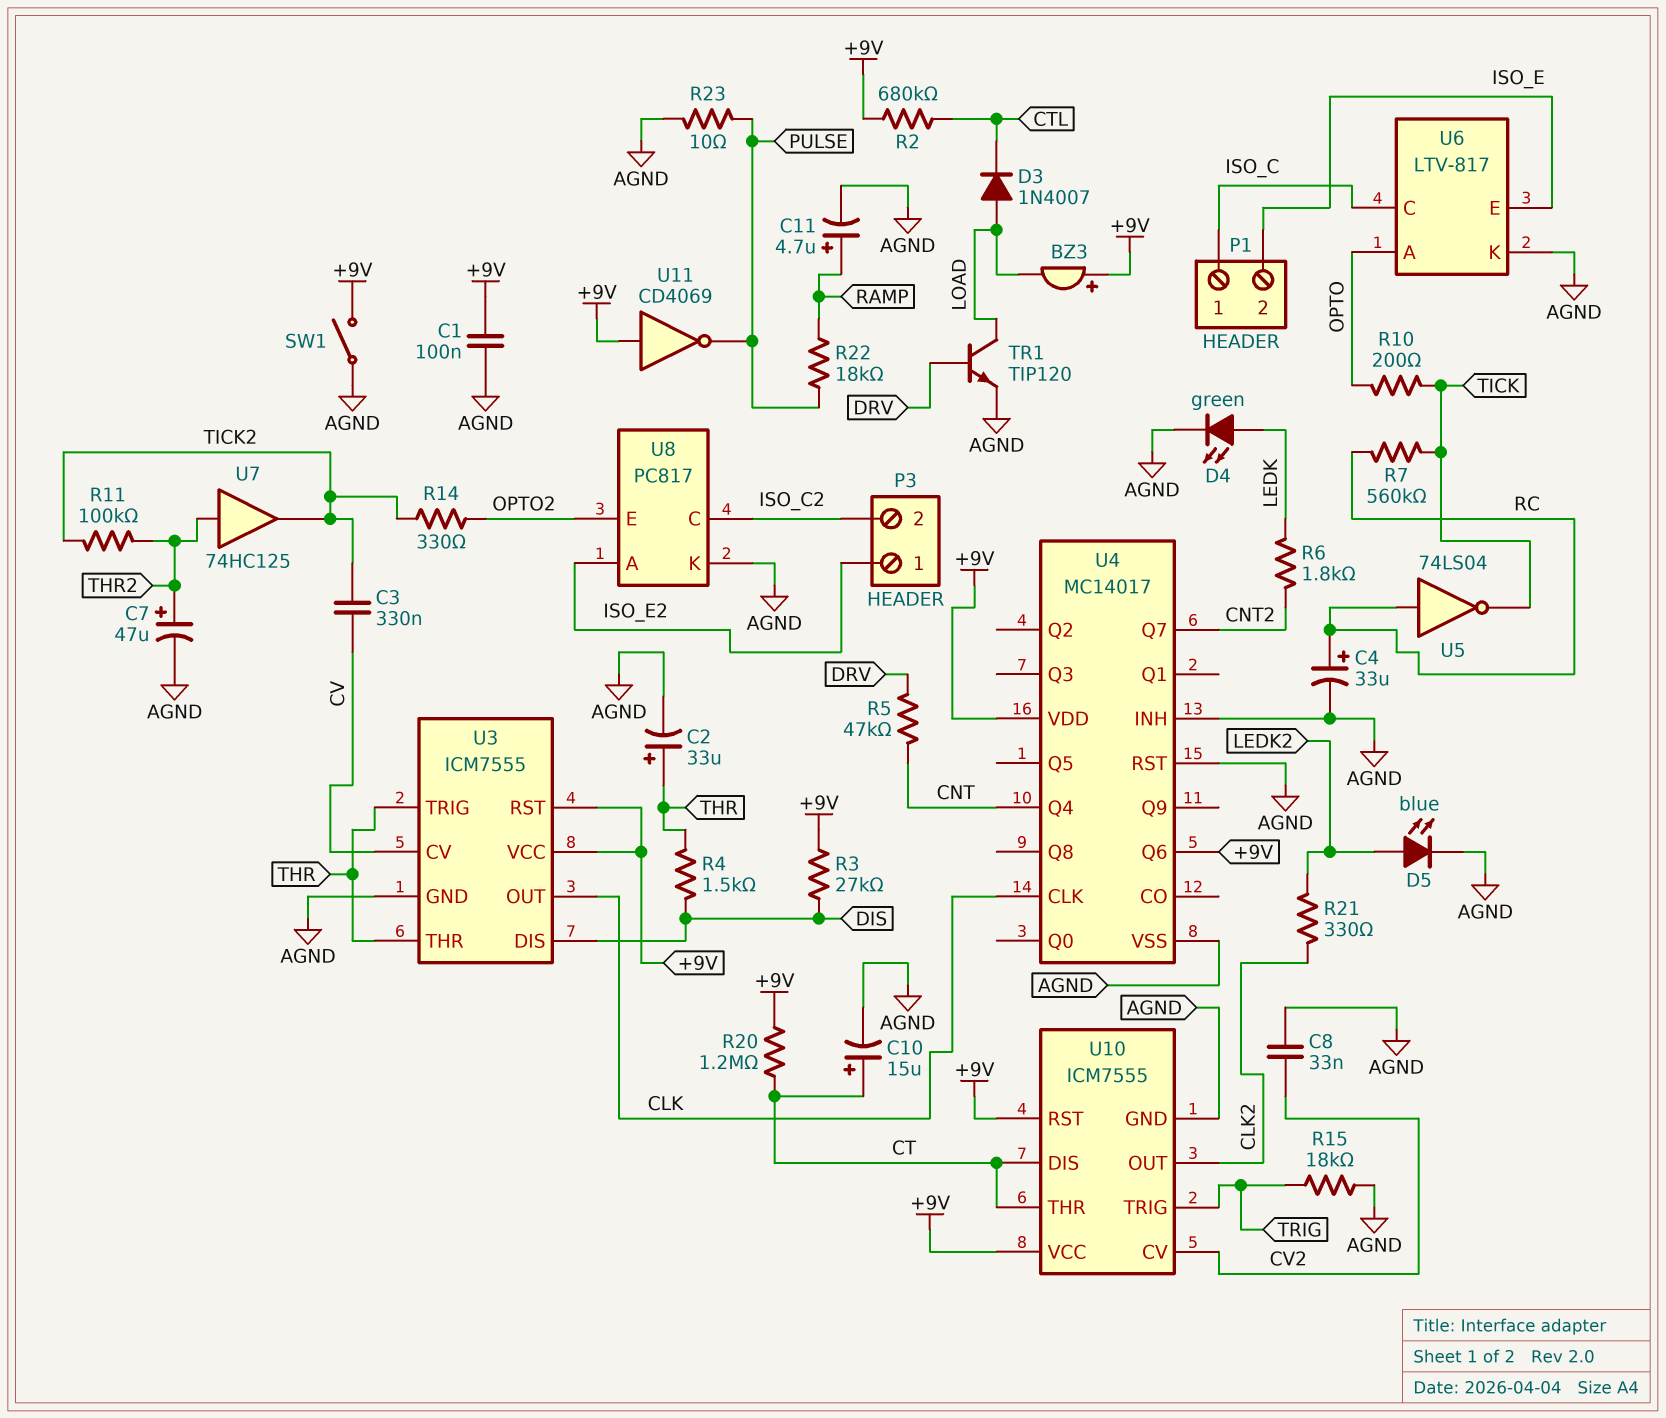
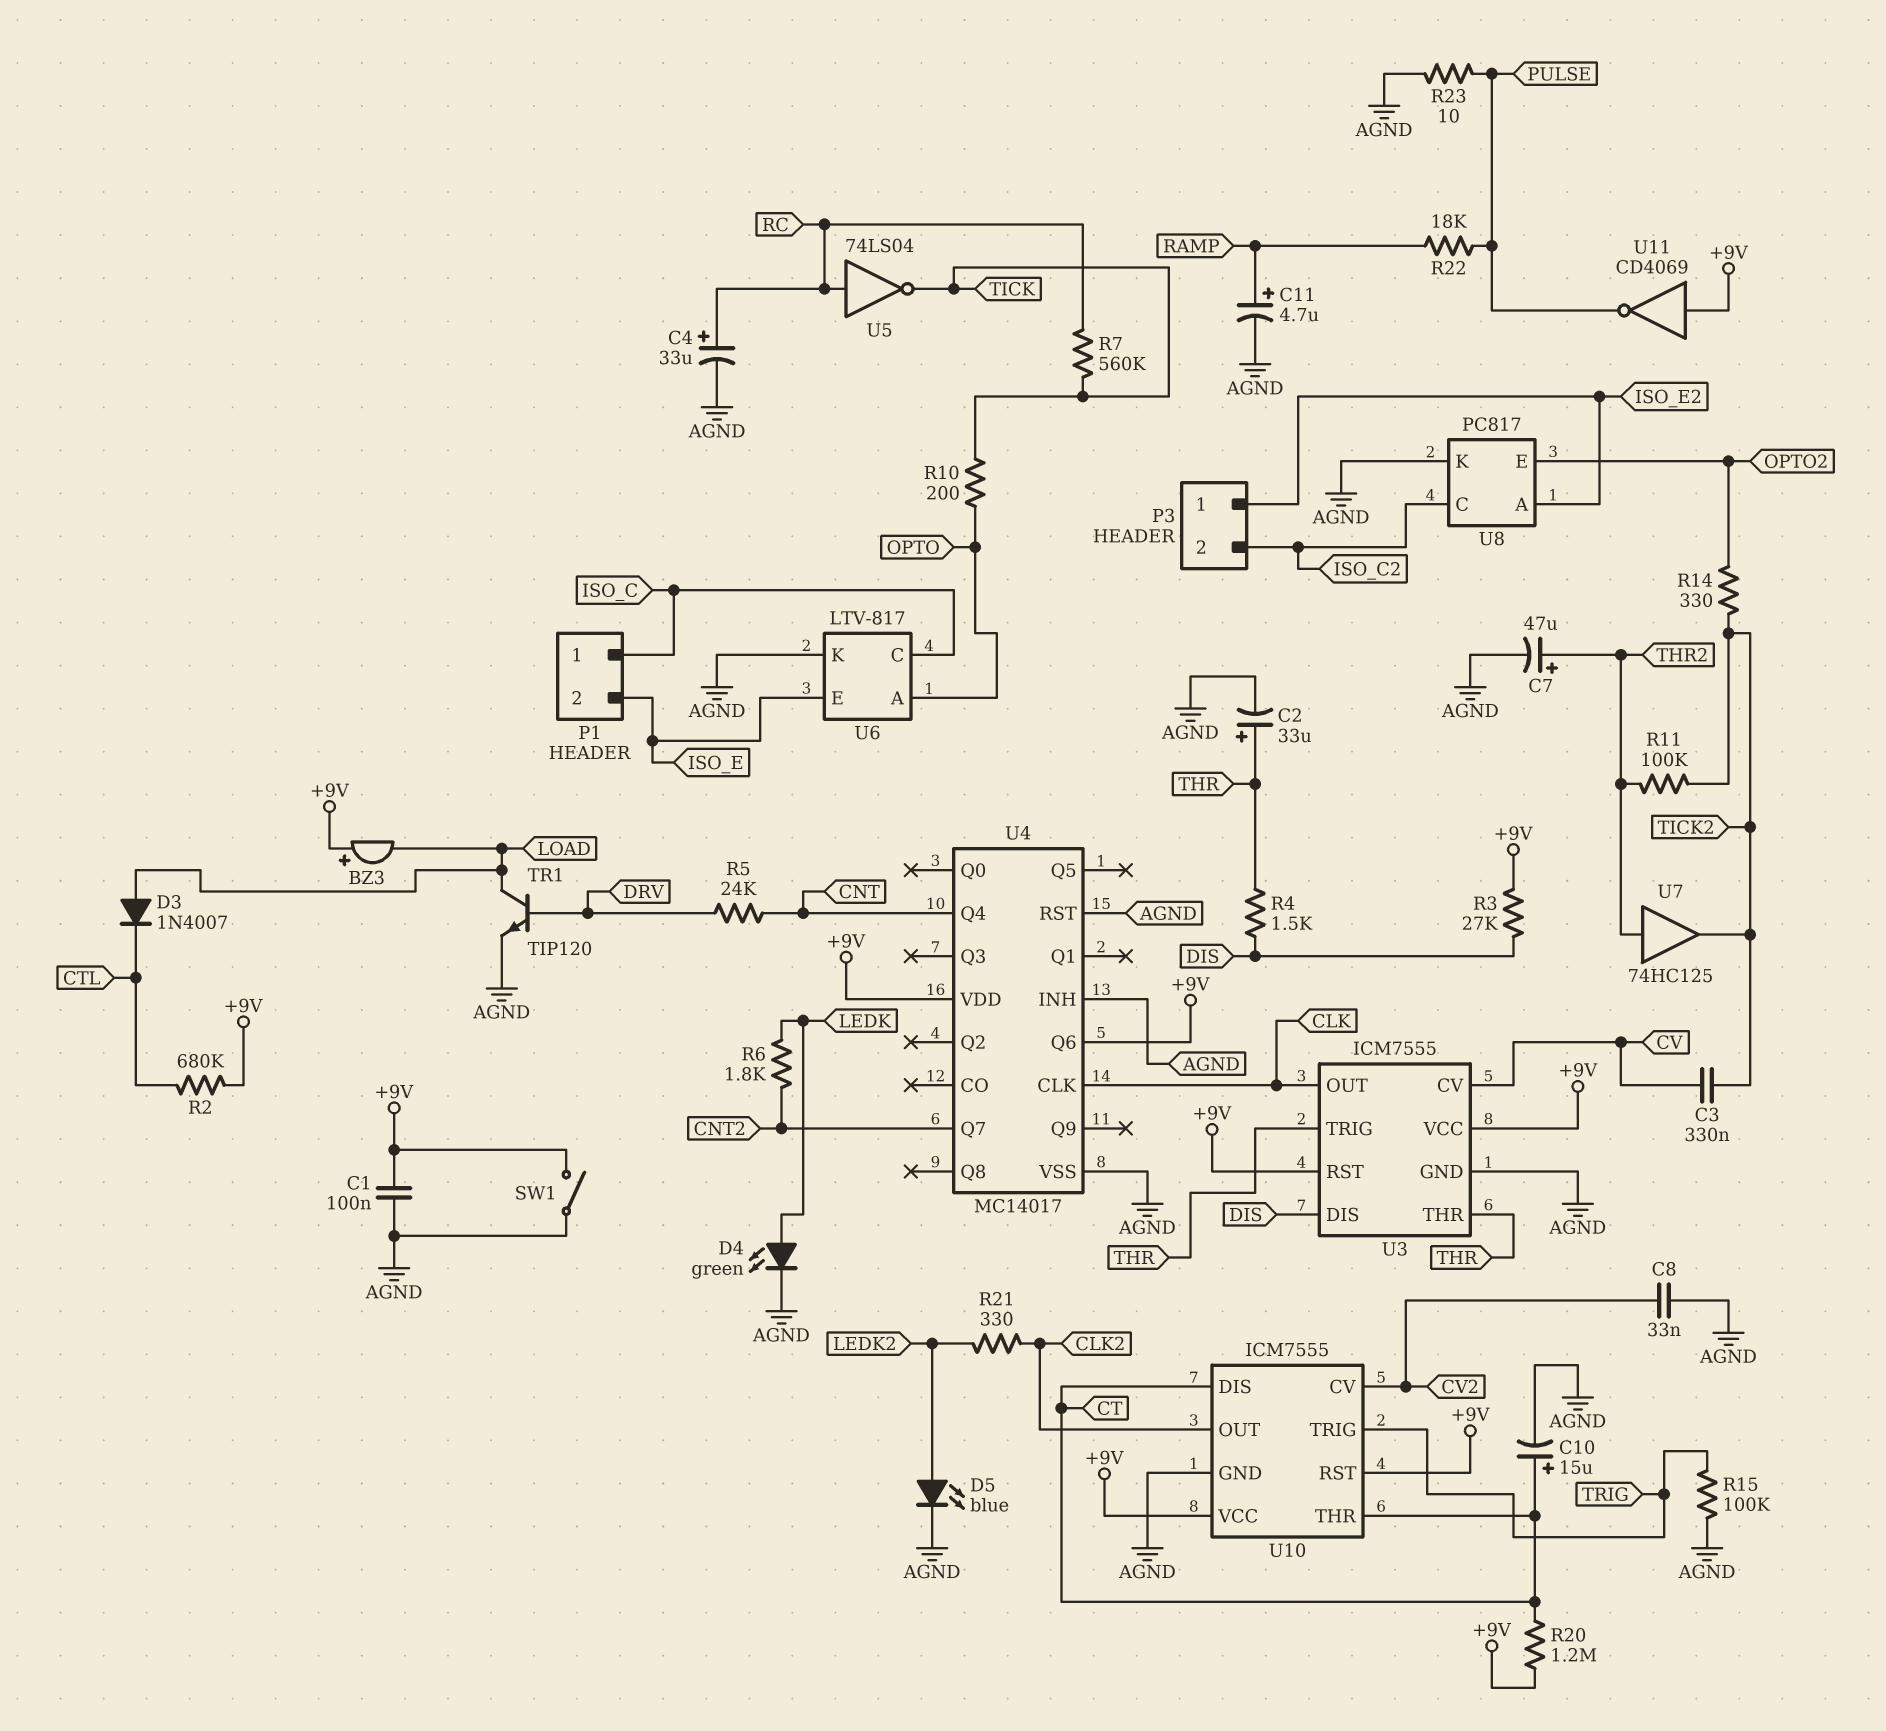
R5: 47k (CNT, DRV) -> 24k (CNT, DRV)
R15: 18k (AGND, TRIG) -> 100k (AGND, TRIG)

